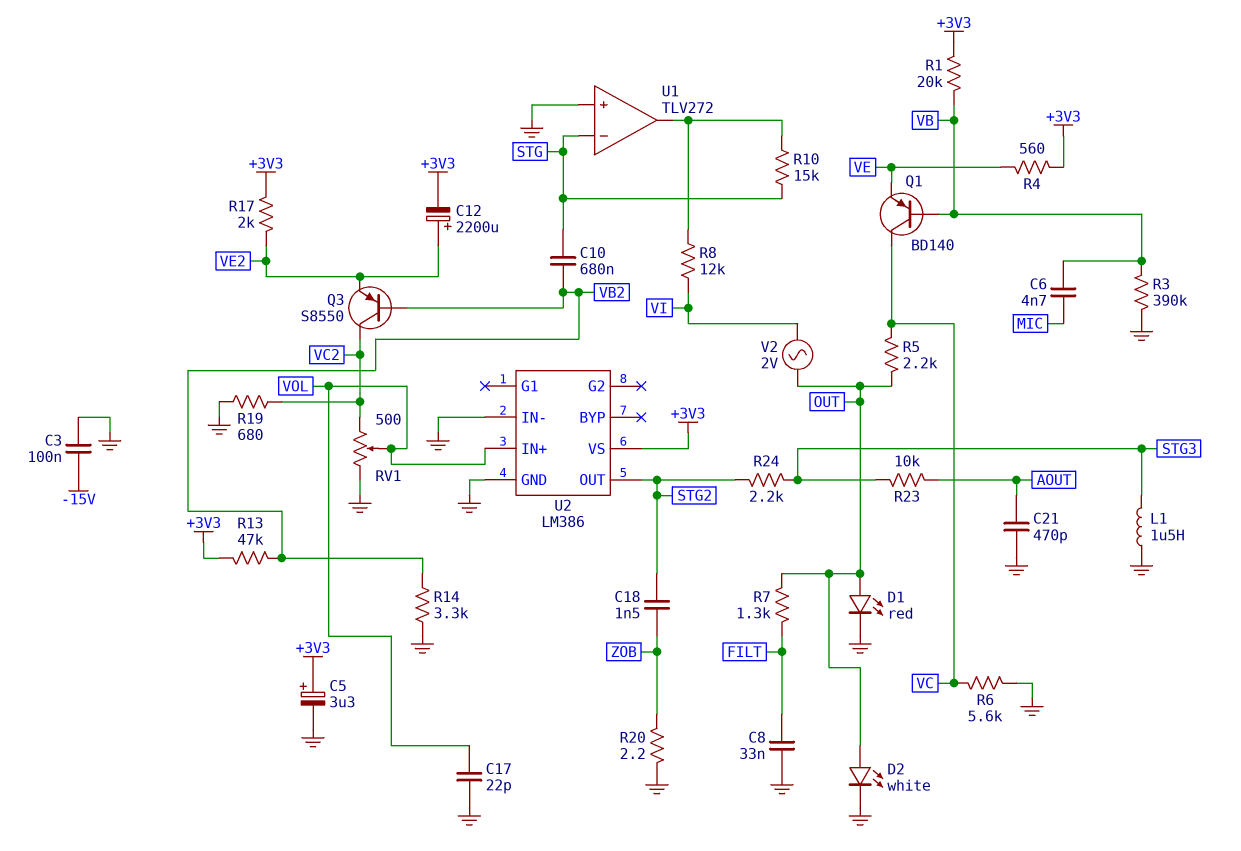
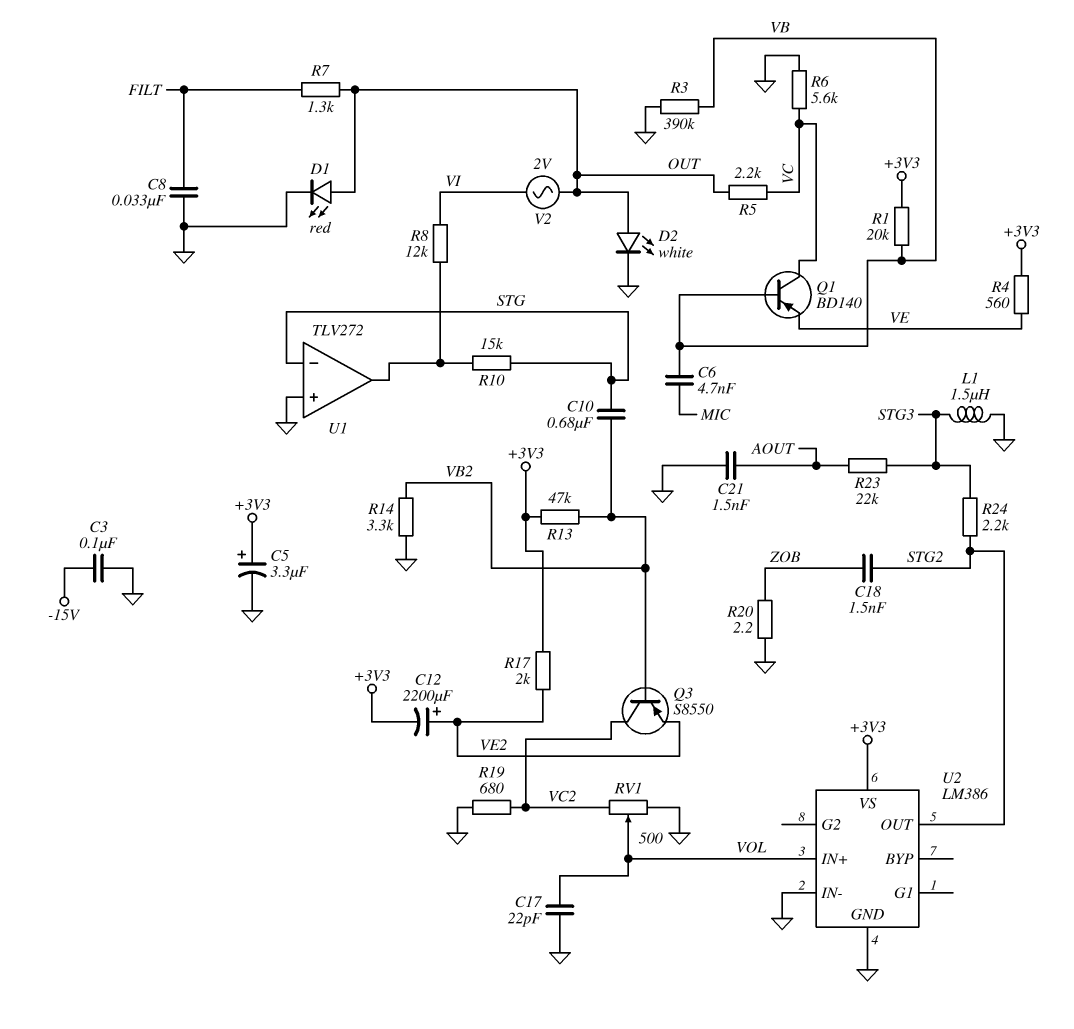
C21: 470pF (AOUT, GND) -> 1.5nF (AOUT, GND)
R23: 10k (AOUT, STG3) -> 22k (AOUT, STG3)

